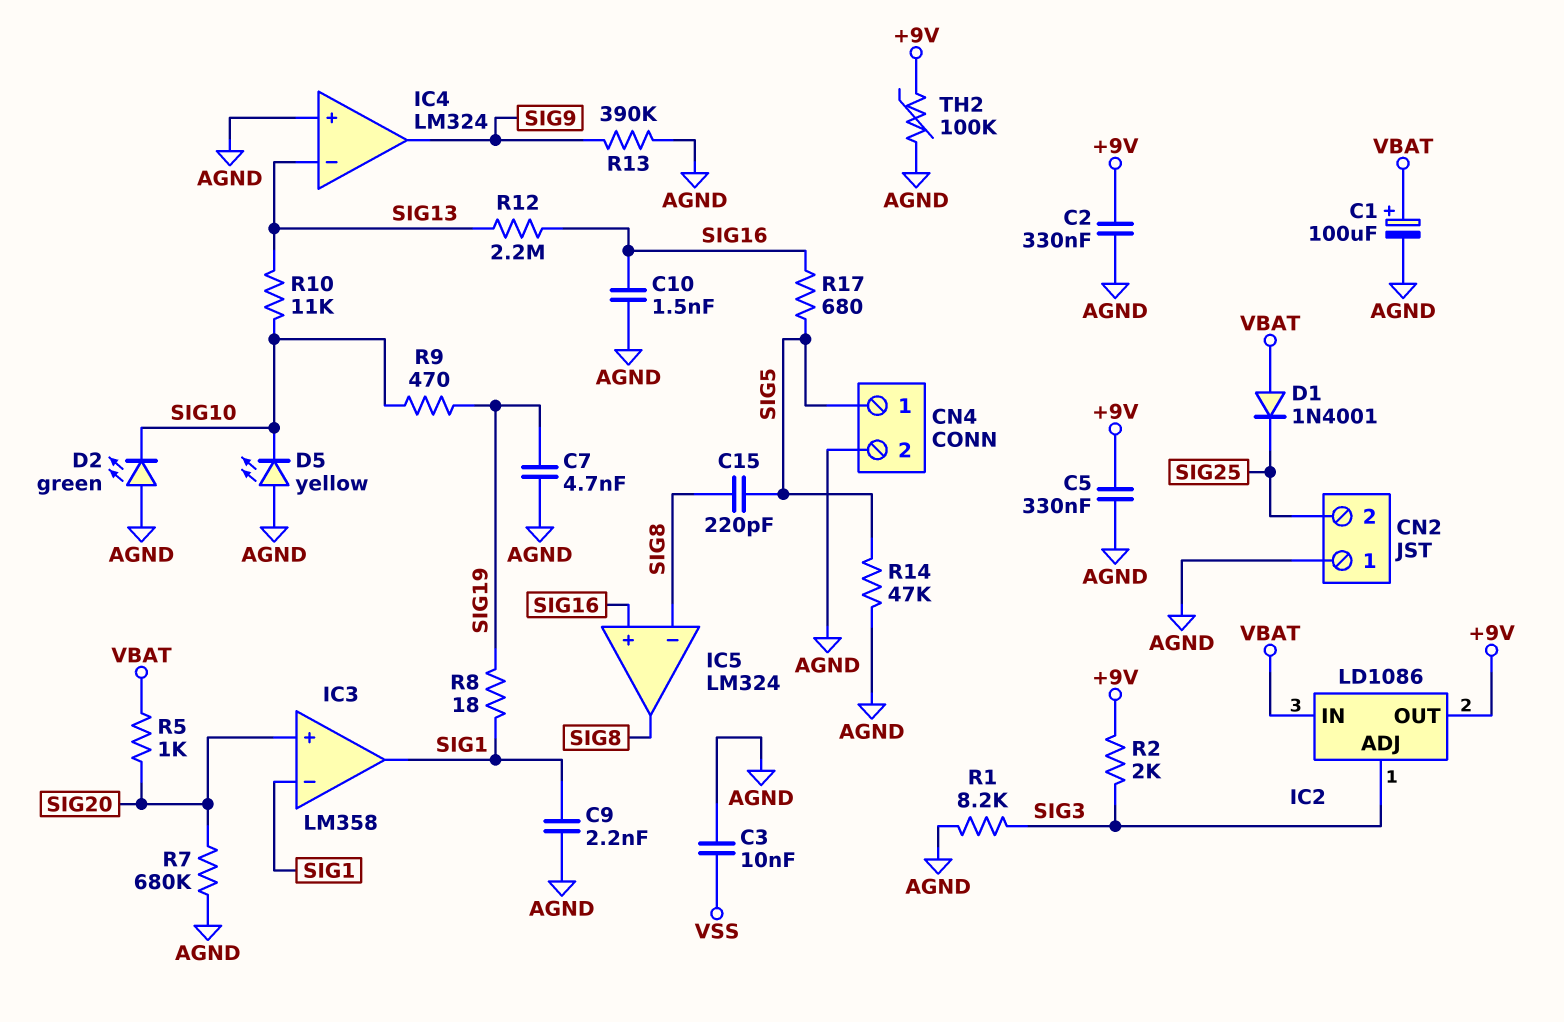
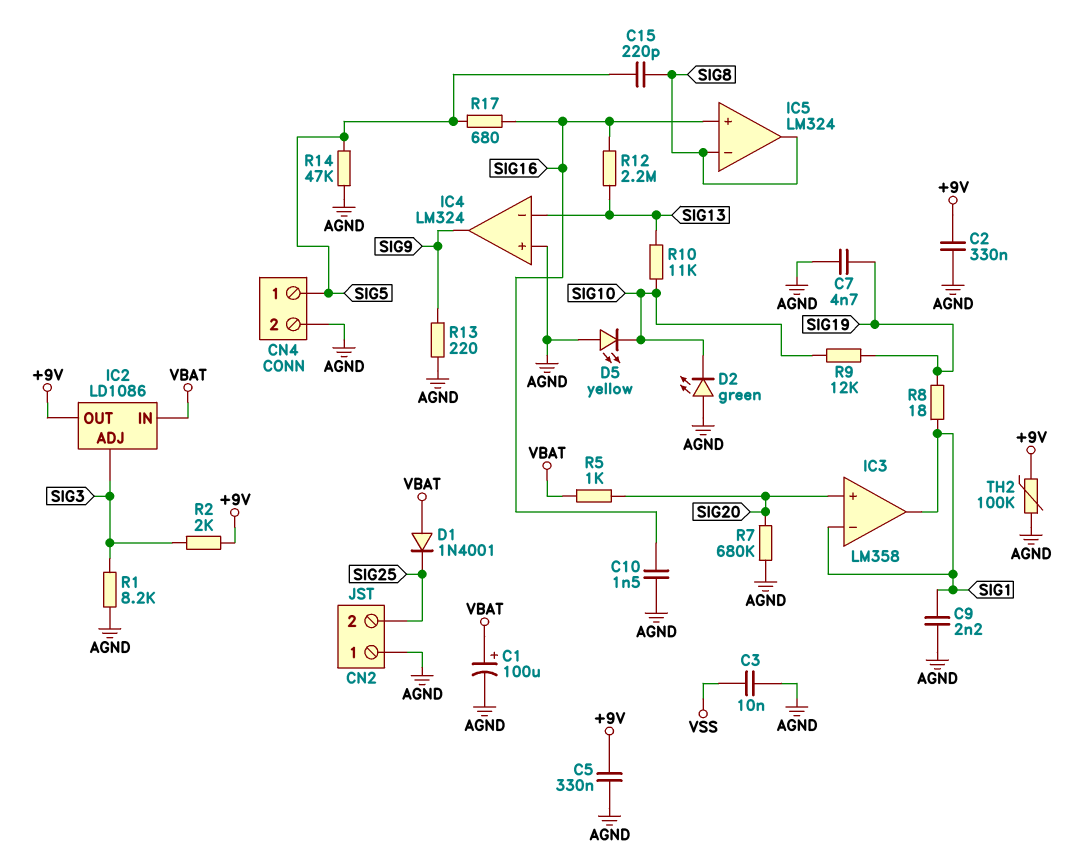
R9: 470 (SIG10, SIG19) -> 12k (SIG10, SIG19)
R13: 390k (AGND, SIG9) -> 220 (AGND, SIG9)

